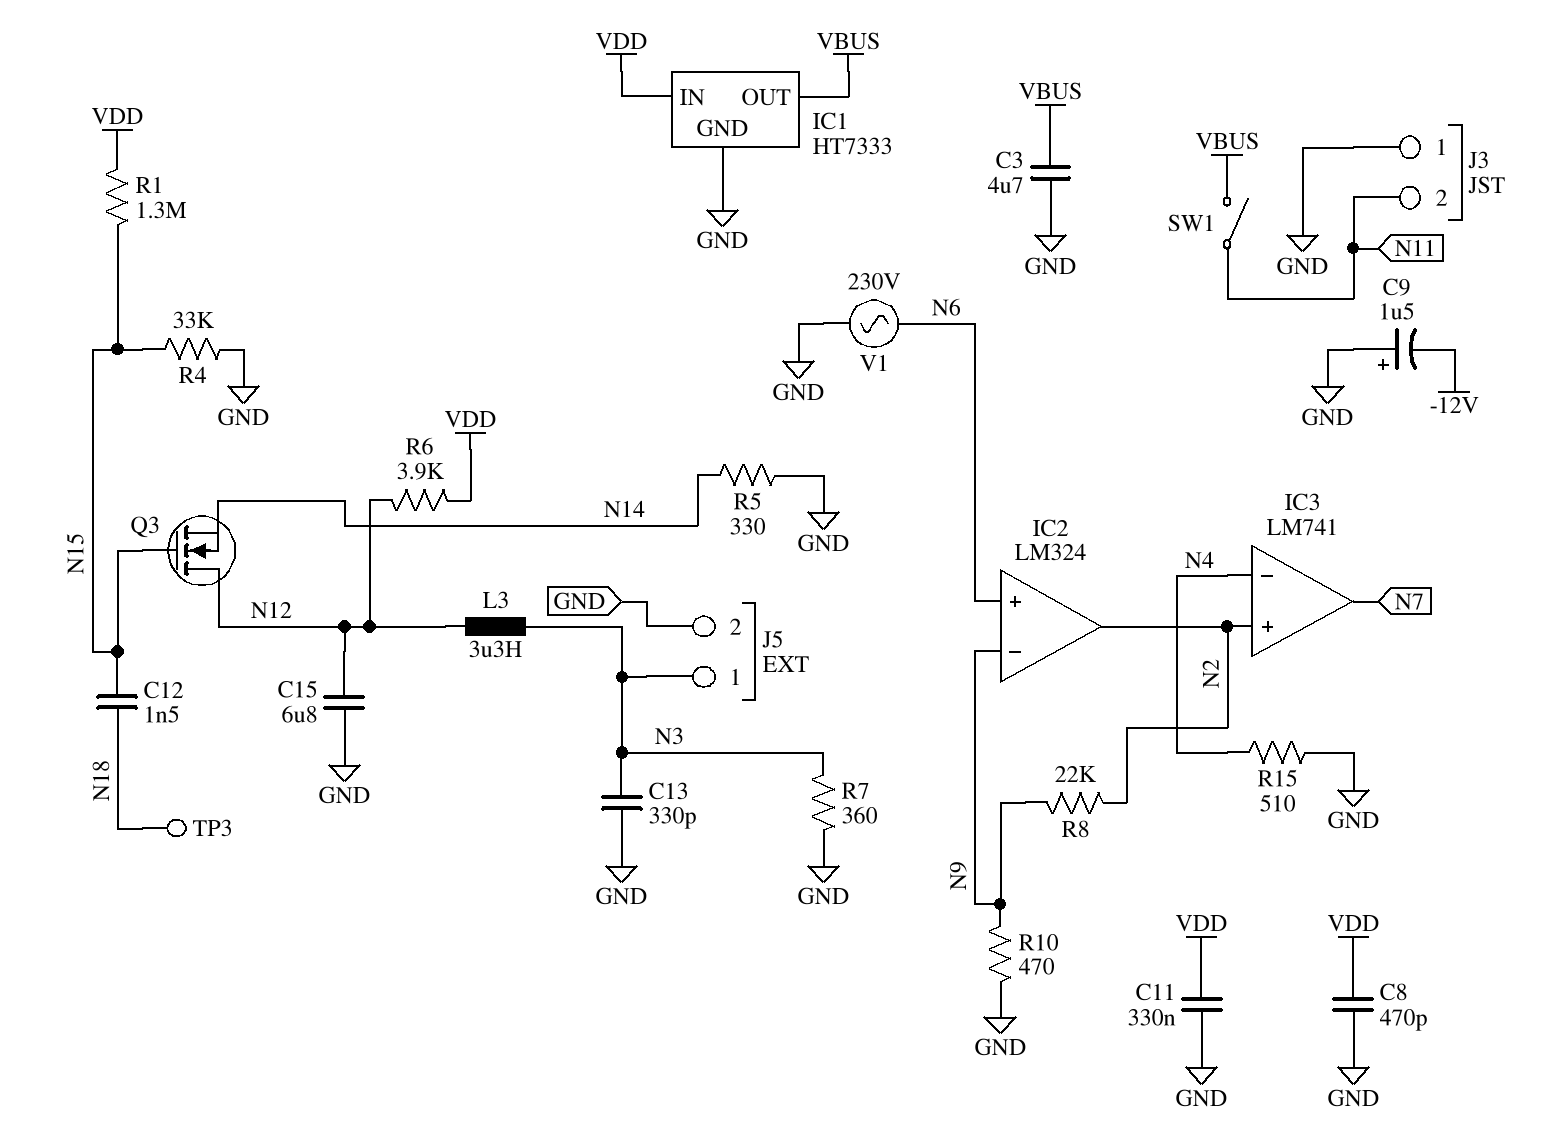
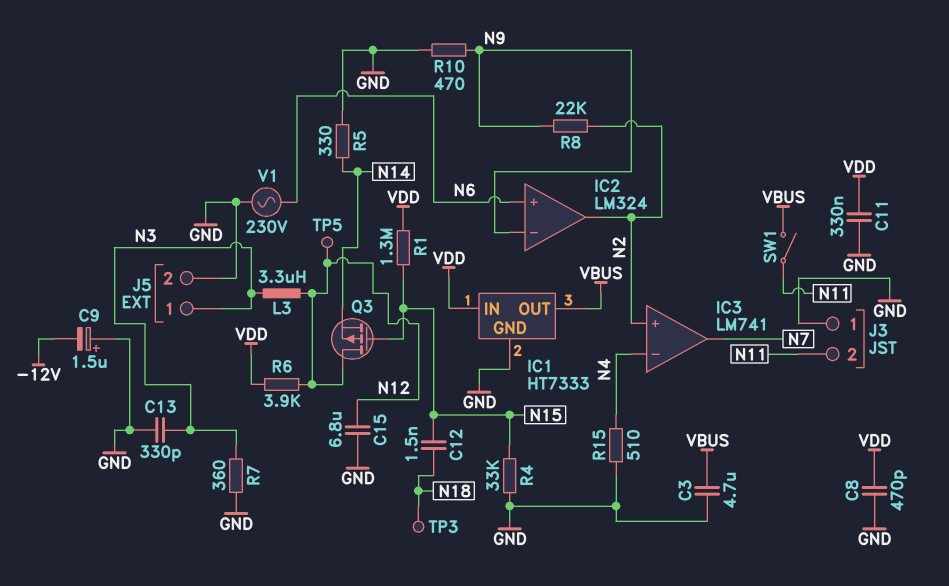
Q3: NMOS (G N15, D N12, S N14) -> PMOS (G N15, D N12, S N14)
TP5: none -> test point (N12)

